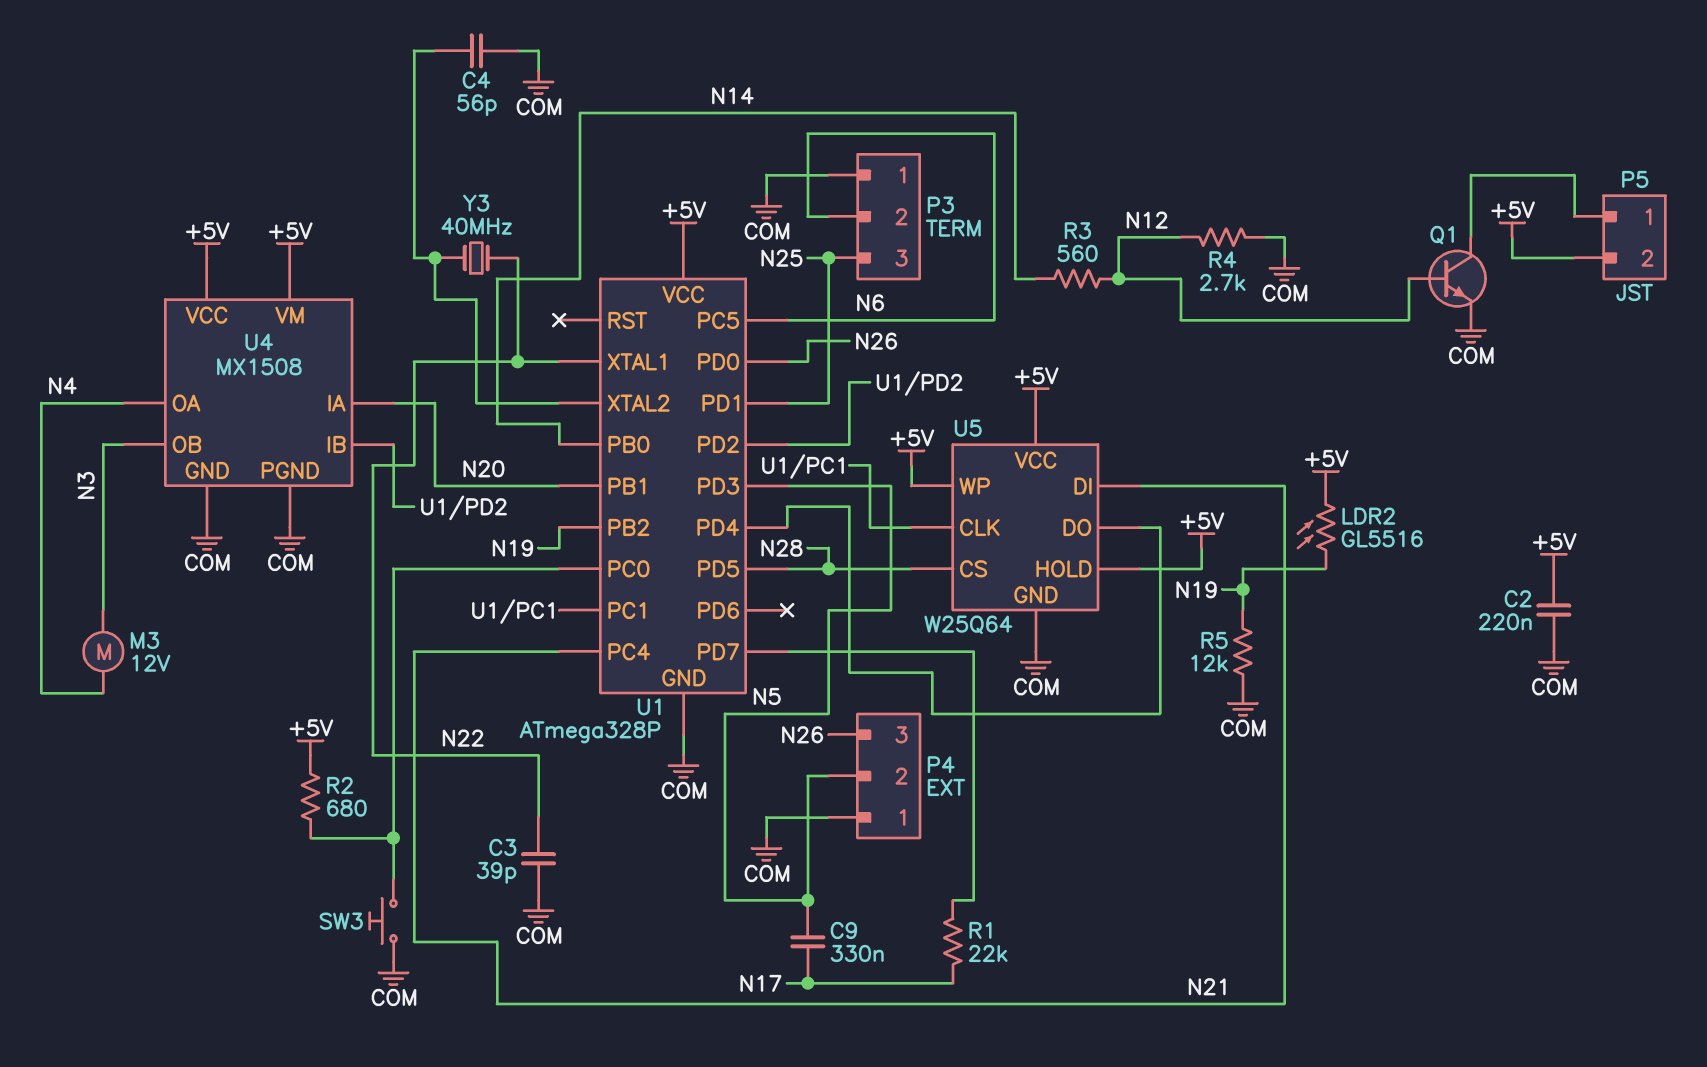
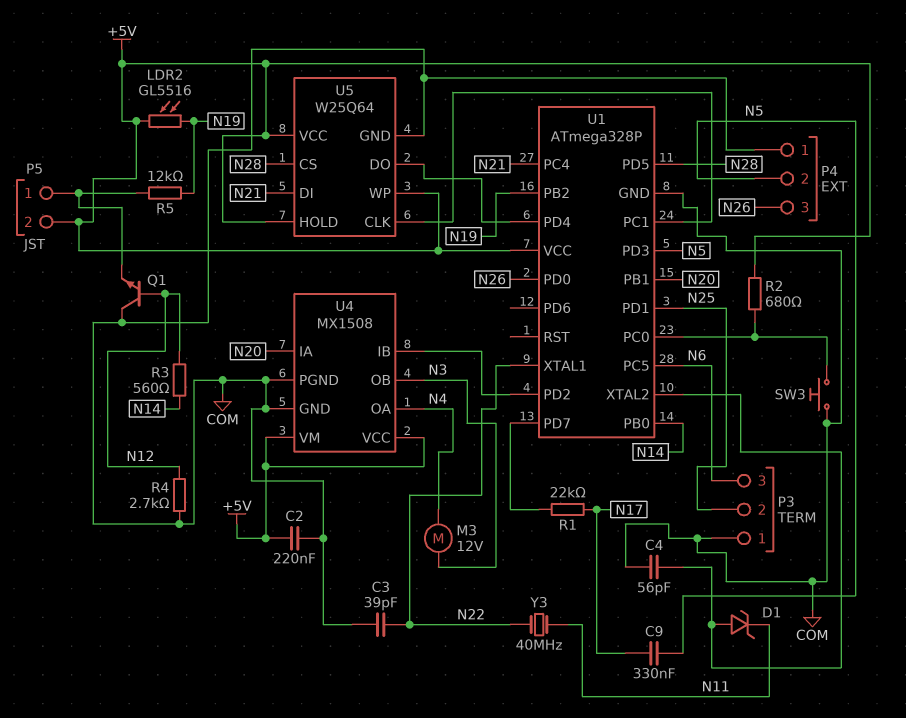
D1: none -> zener (A U1/XTAL2, K N11)
P3 pin 2: N6 -> N25
P3 pin 3: N25 -> N6
Q1: NPN (B N12, C P5/1, E COM) -> NPN (B N12, C COM, E P5/1)
R5: 12k (COM, N19) -> 12k (N19, P5/1)
Y3: 40MHz (N22, U1/XTAL2) -> 40MHz (N11, N22)

